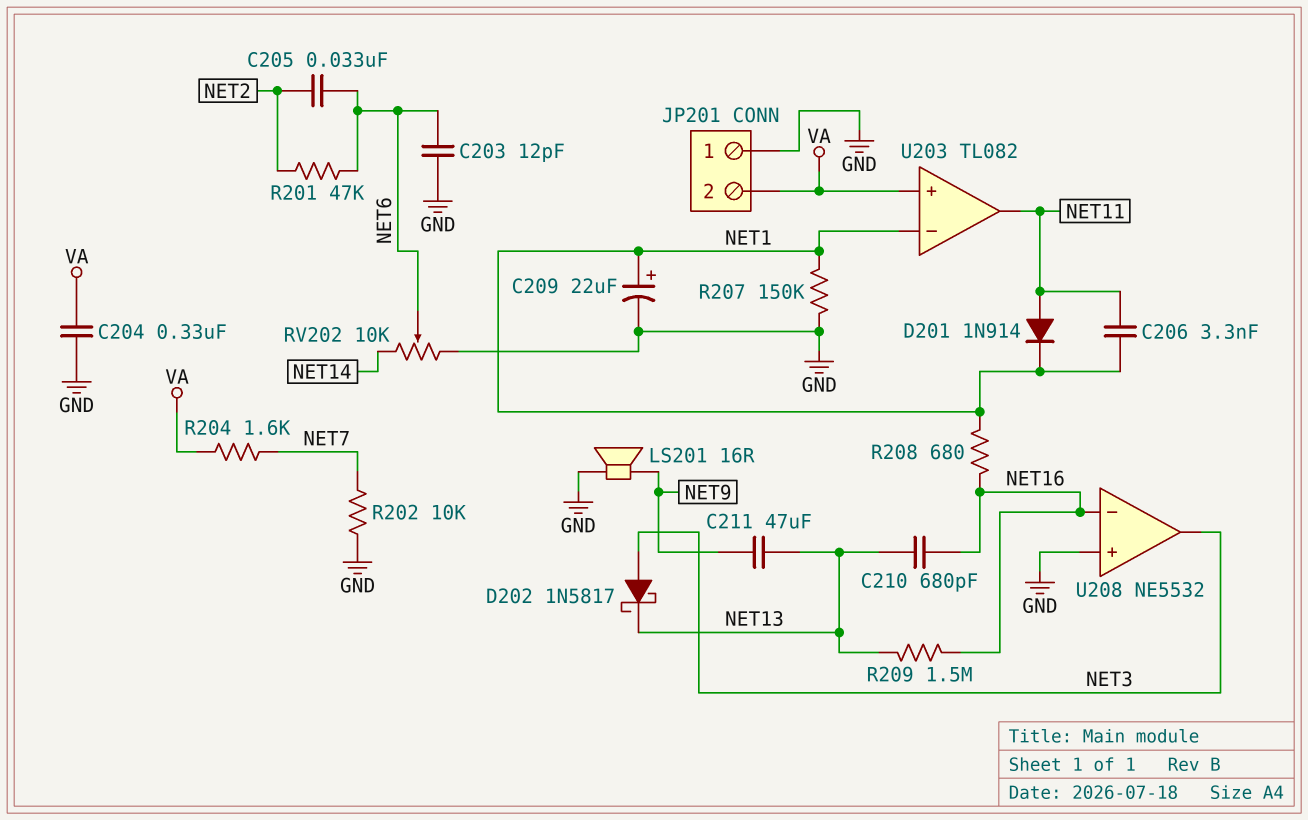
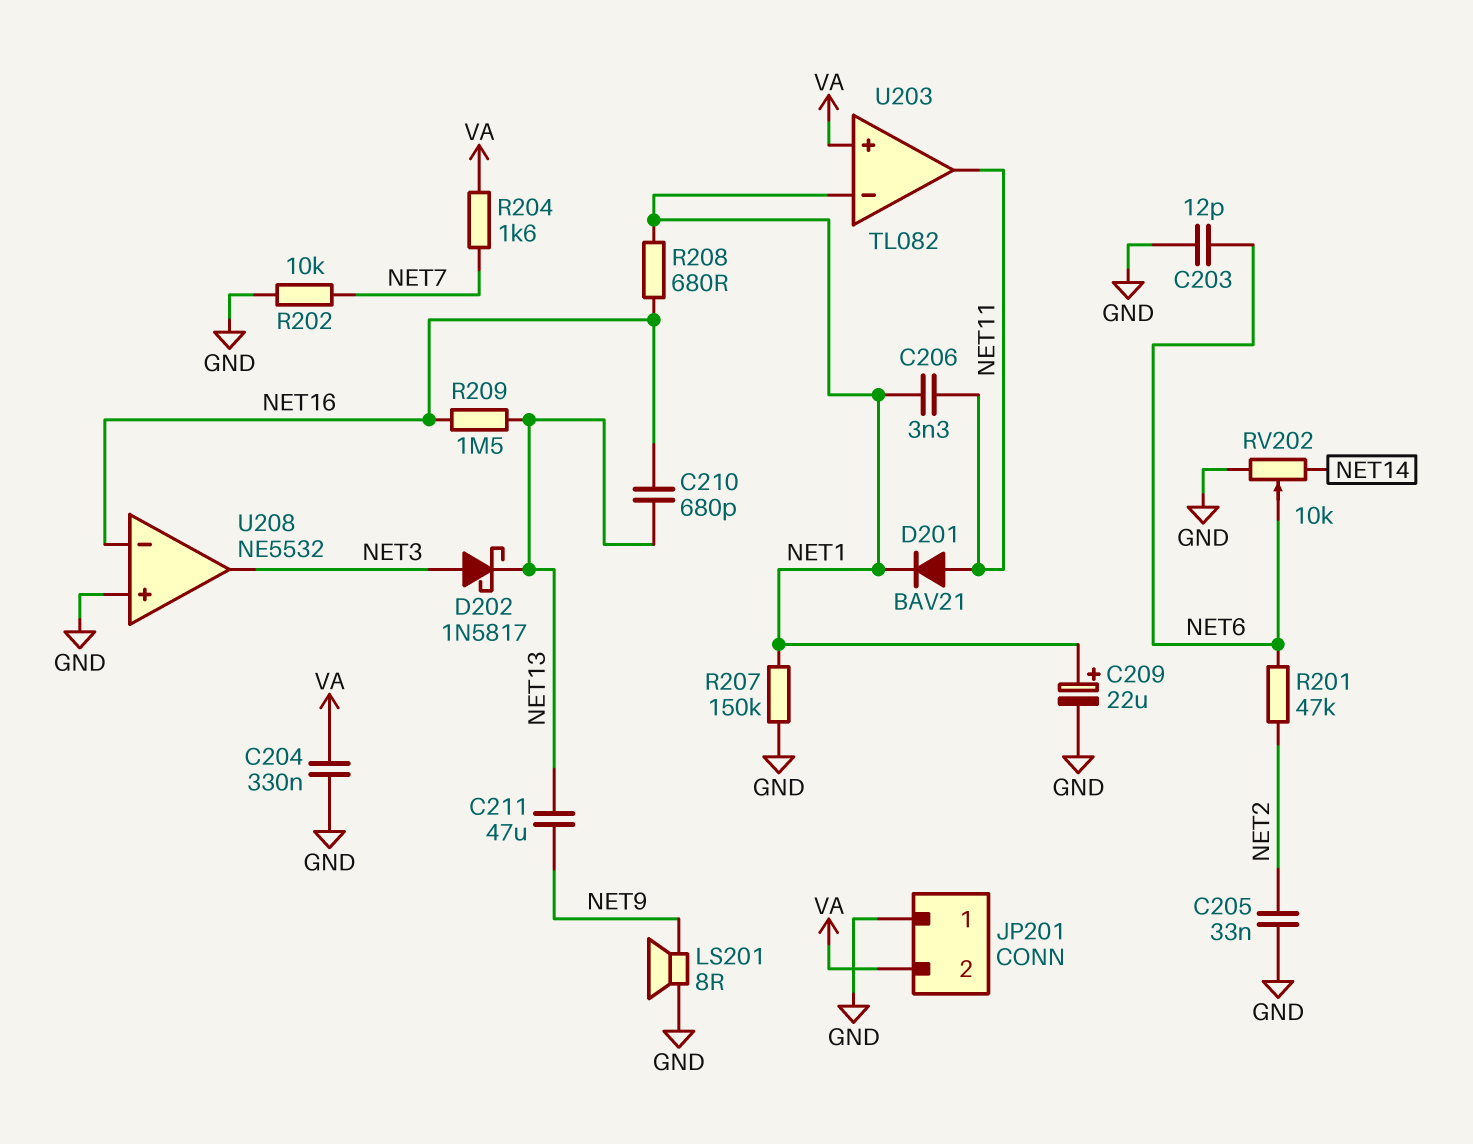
C205: 33nF (NET2, NET6) -> 33nF (GND, NET2)
D201: diode 1N914 (A NET11, K NET1) -> diode BAV21 (A NET11, K NET1)
LS201: speaker 16R (GND, NET9) -> speaker 8R (GND, NET9)

